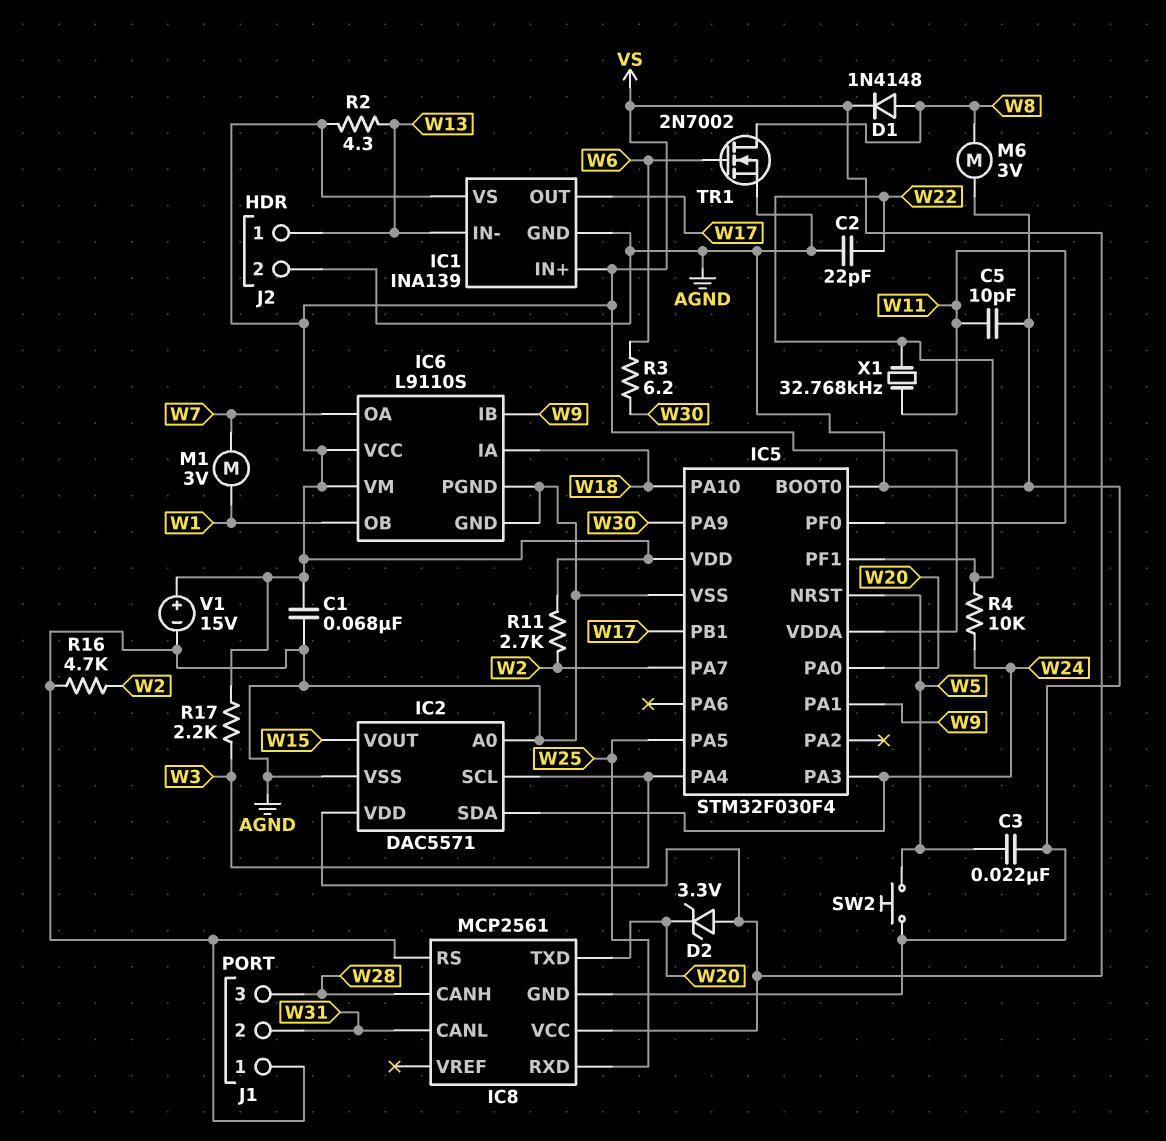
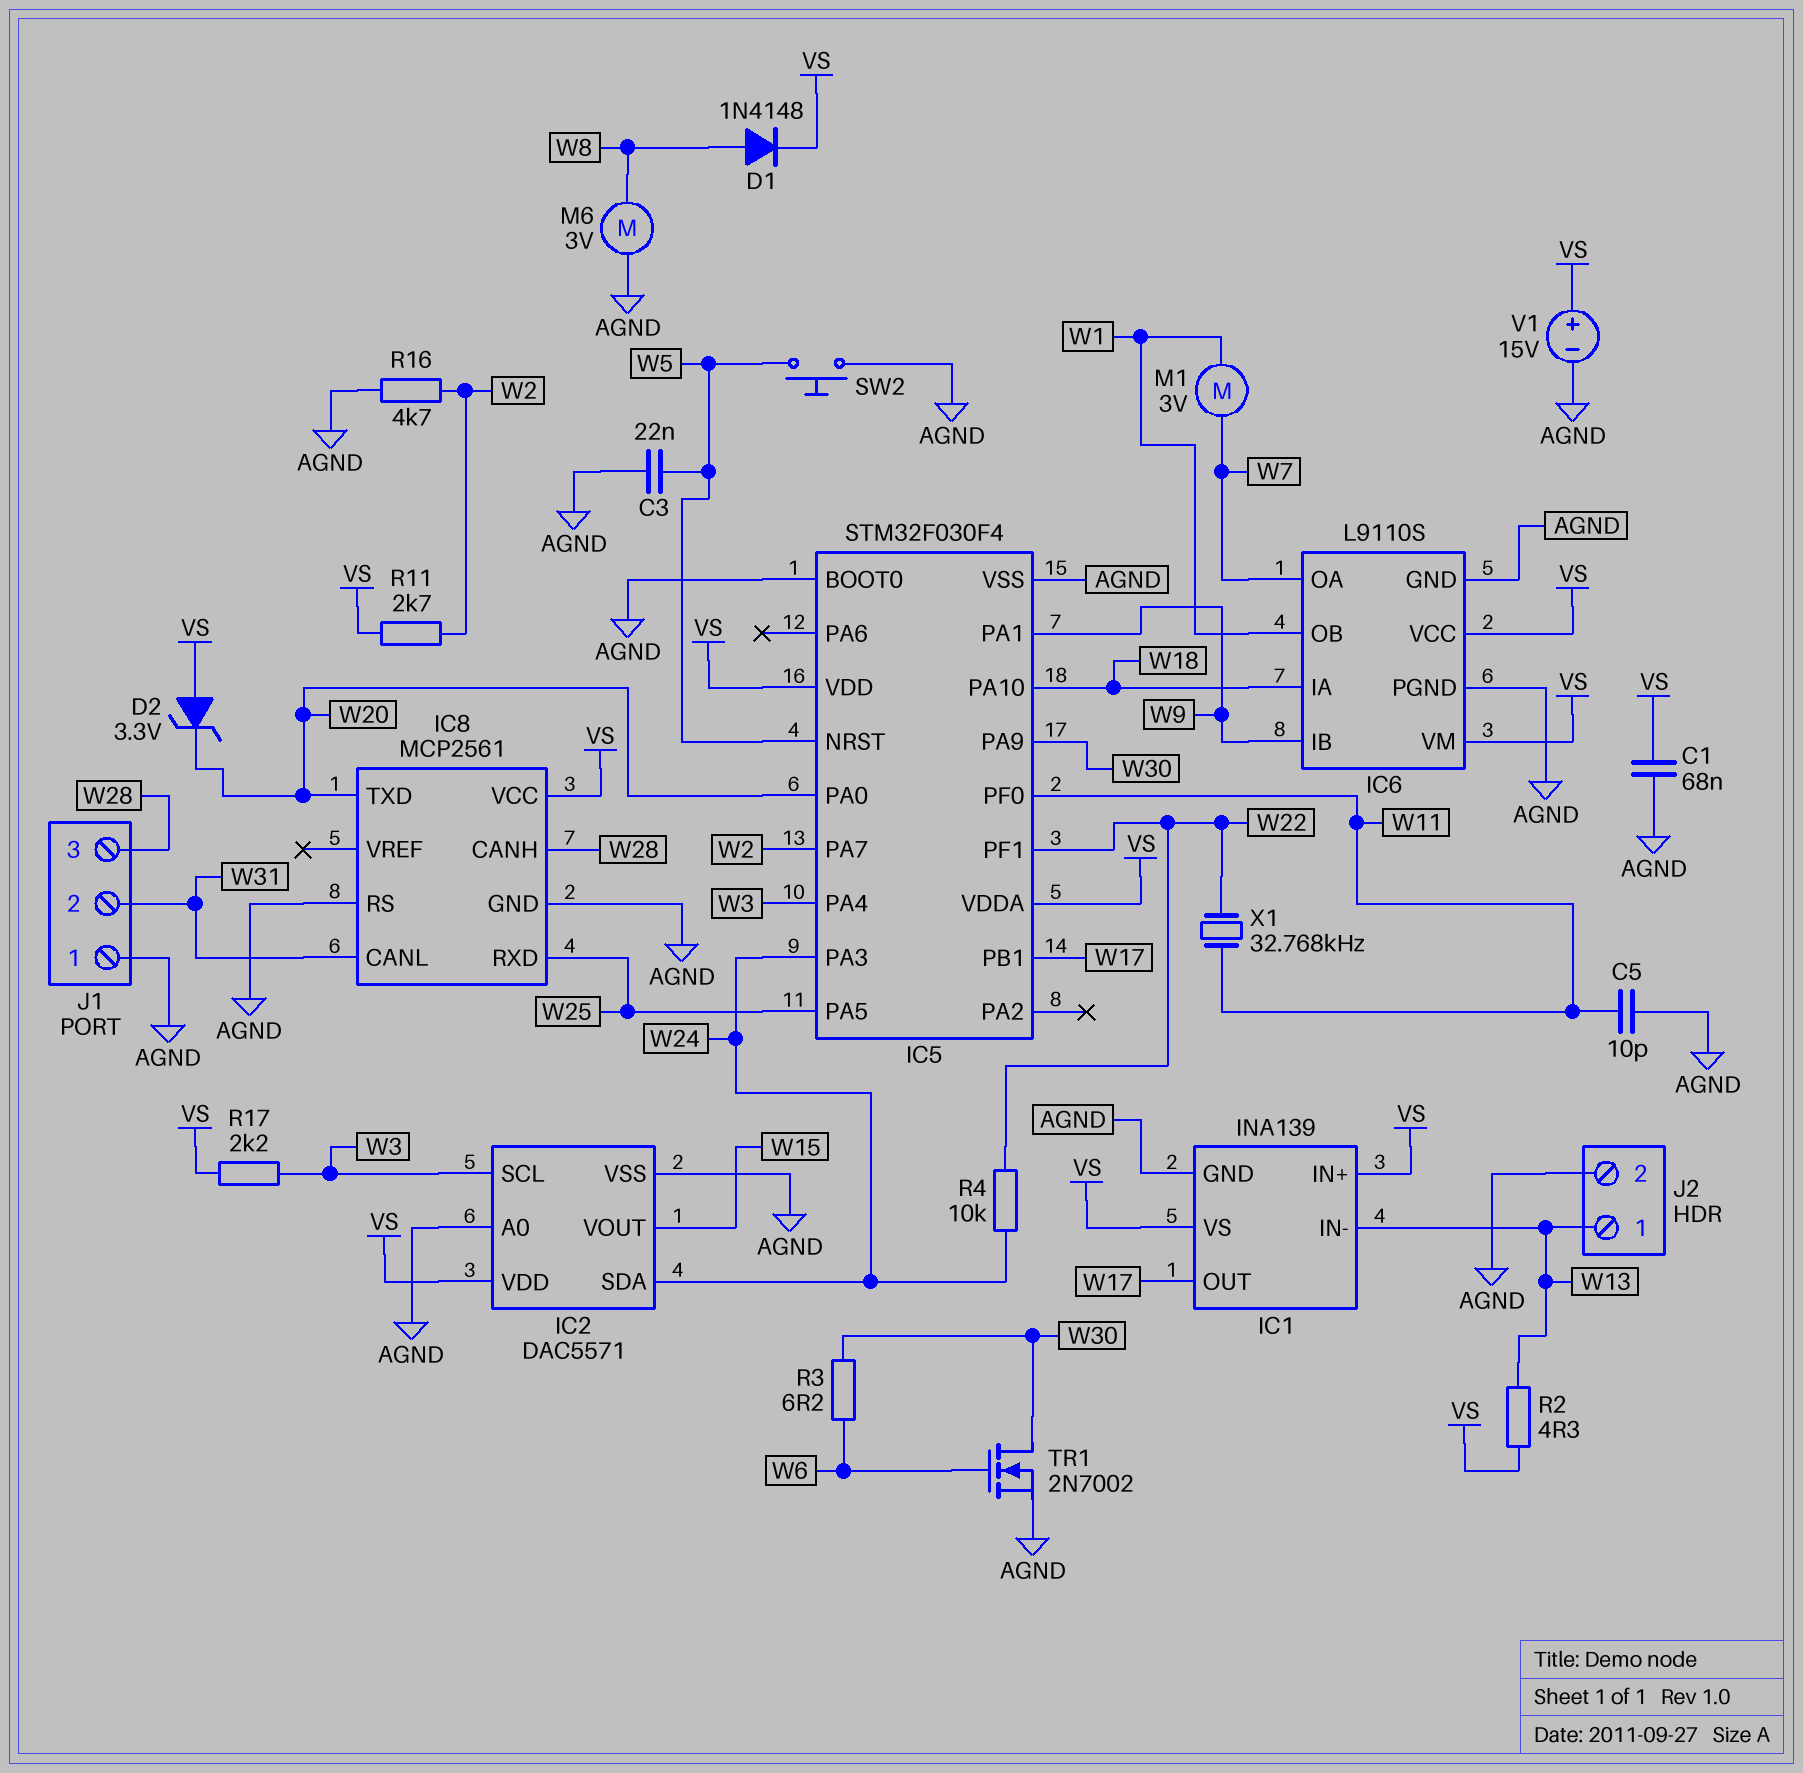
C2: 22pF (AGND, W22) -> none
TR1: NMOS 2N7002 (G W6, D W8, S AGND) -> NMOS 2N7002 (G W6, D W30, S AGND)

